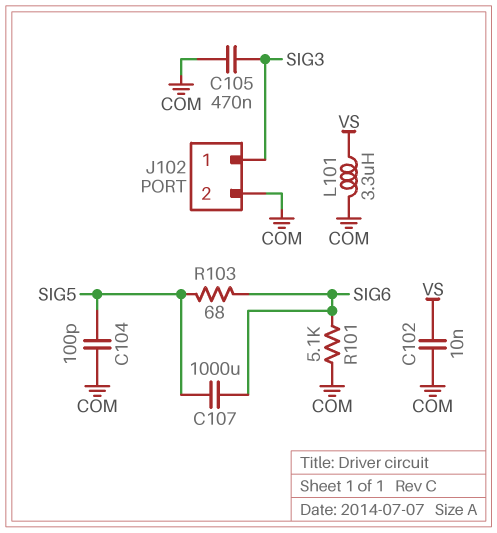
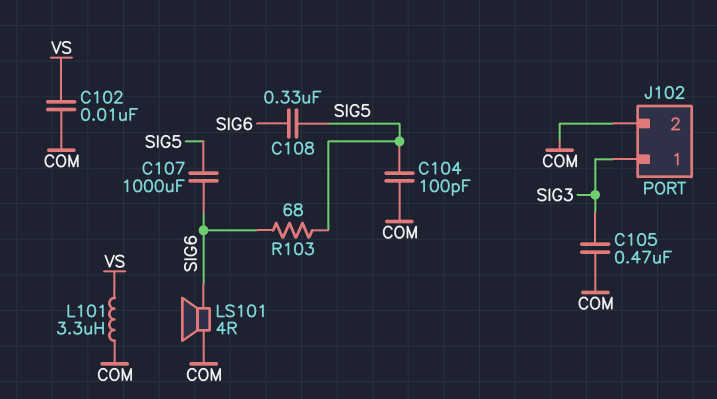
C108: none -> 330nF (SIG5, SIG6)
LS101: none -> speaker 4R (COM, SIG6)
R101: 5.1k (COM, SIG6) -> none

